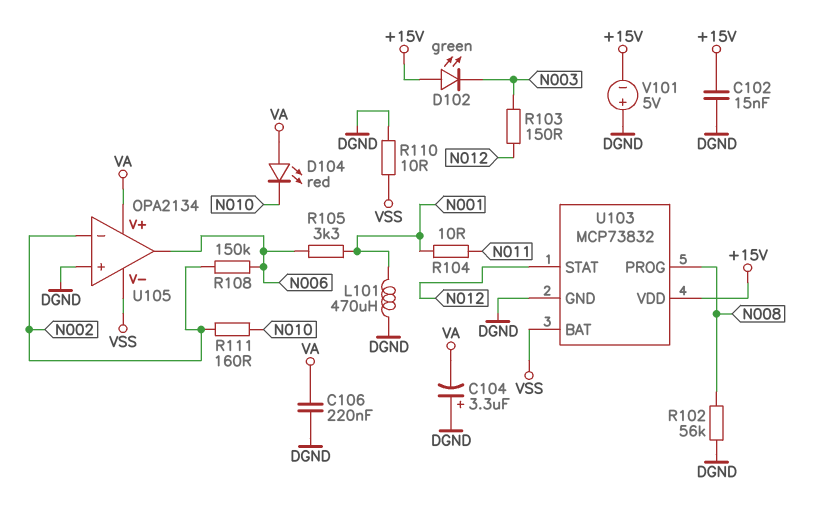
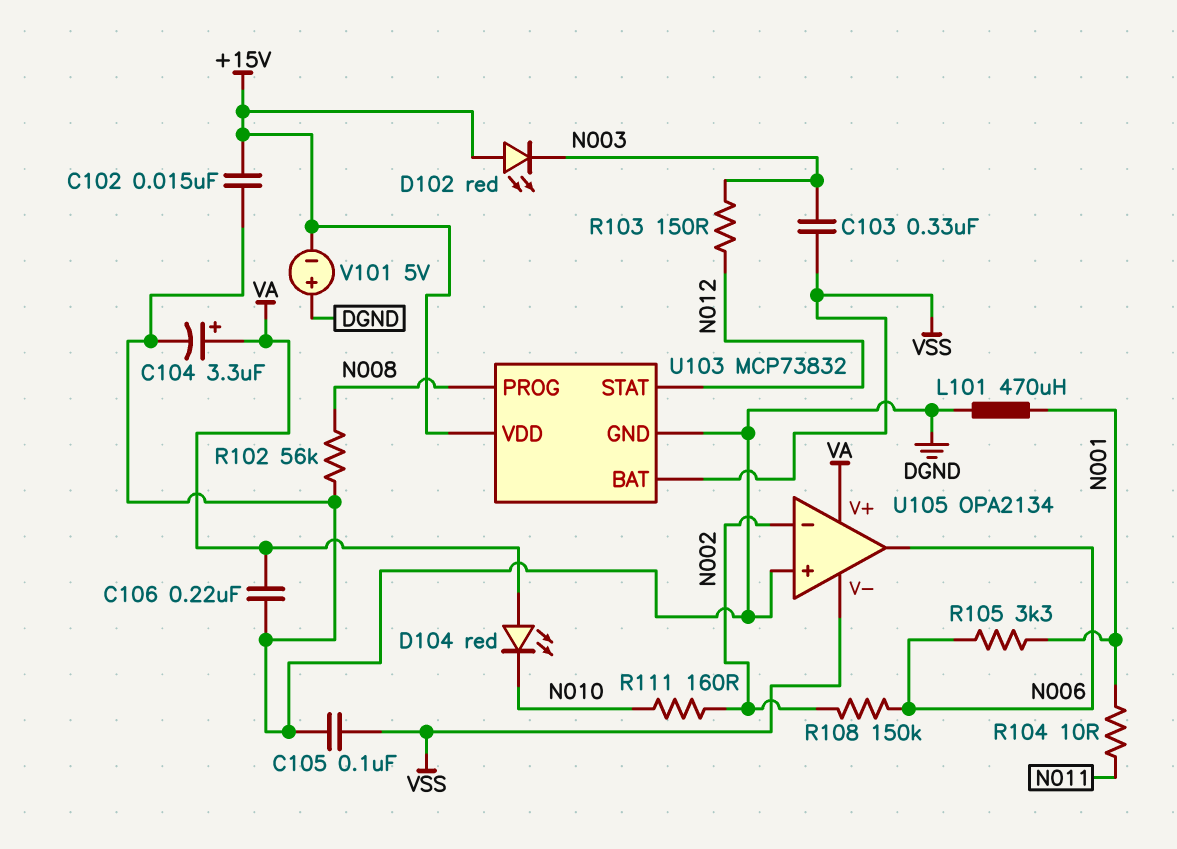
C103: none -> 330nF (N003, VSS)
C104: 3.3uF (plus DGND, minus VA) -> 3.3uF (plus VA, minus DGND)
C105: none -> 100nF (DGND, VSS)
D102: LED green (A +15V, K N003) -> LED red (A +15V, K N003)
R110: 10 (DGND, VSS) -> none

